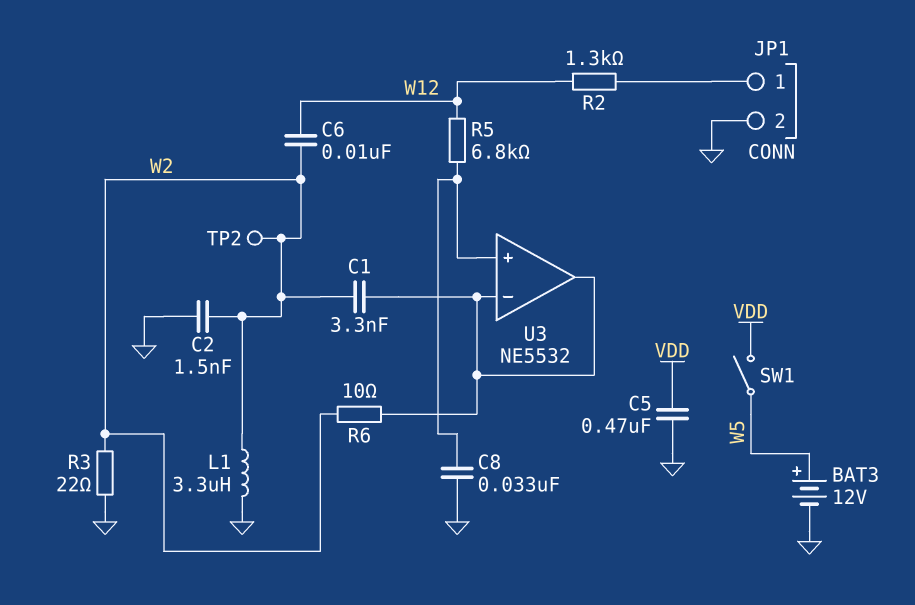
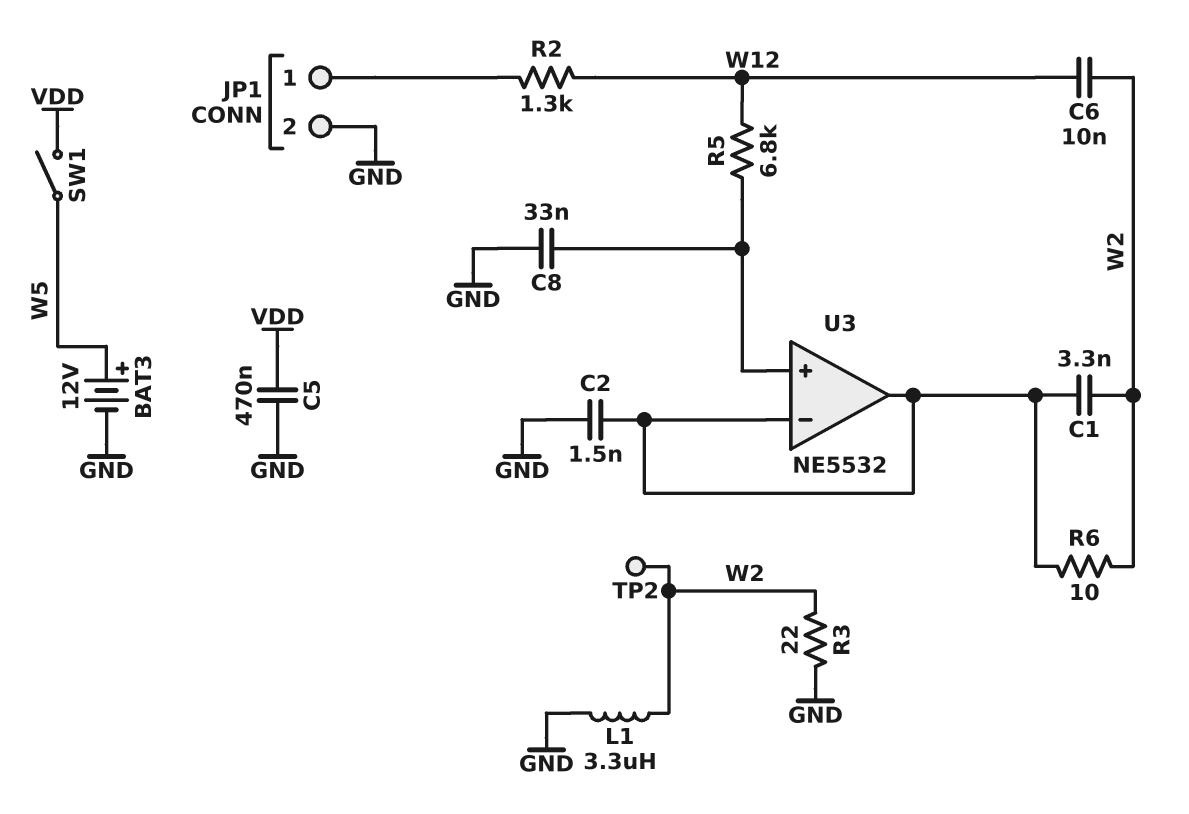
C2: 1.5nF (GND, W2) -> 1.5nF (GND, U3/in-)

